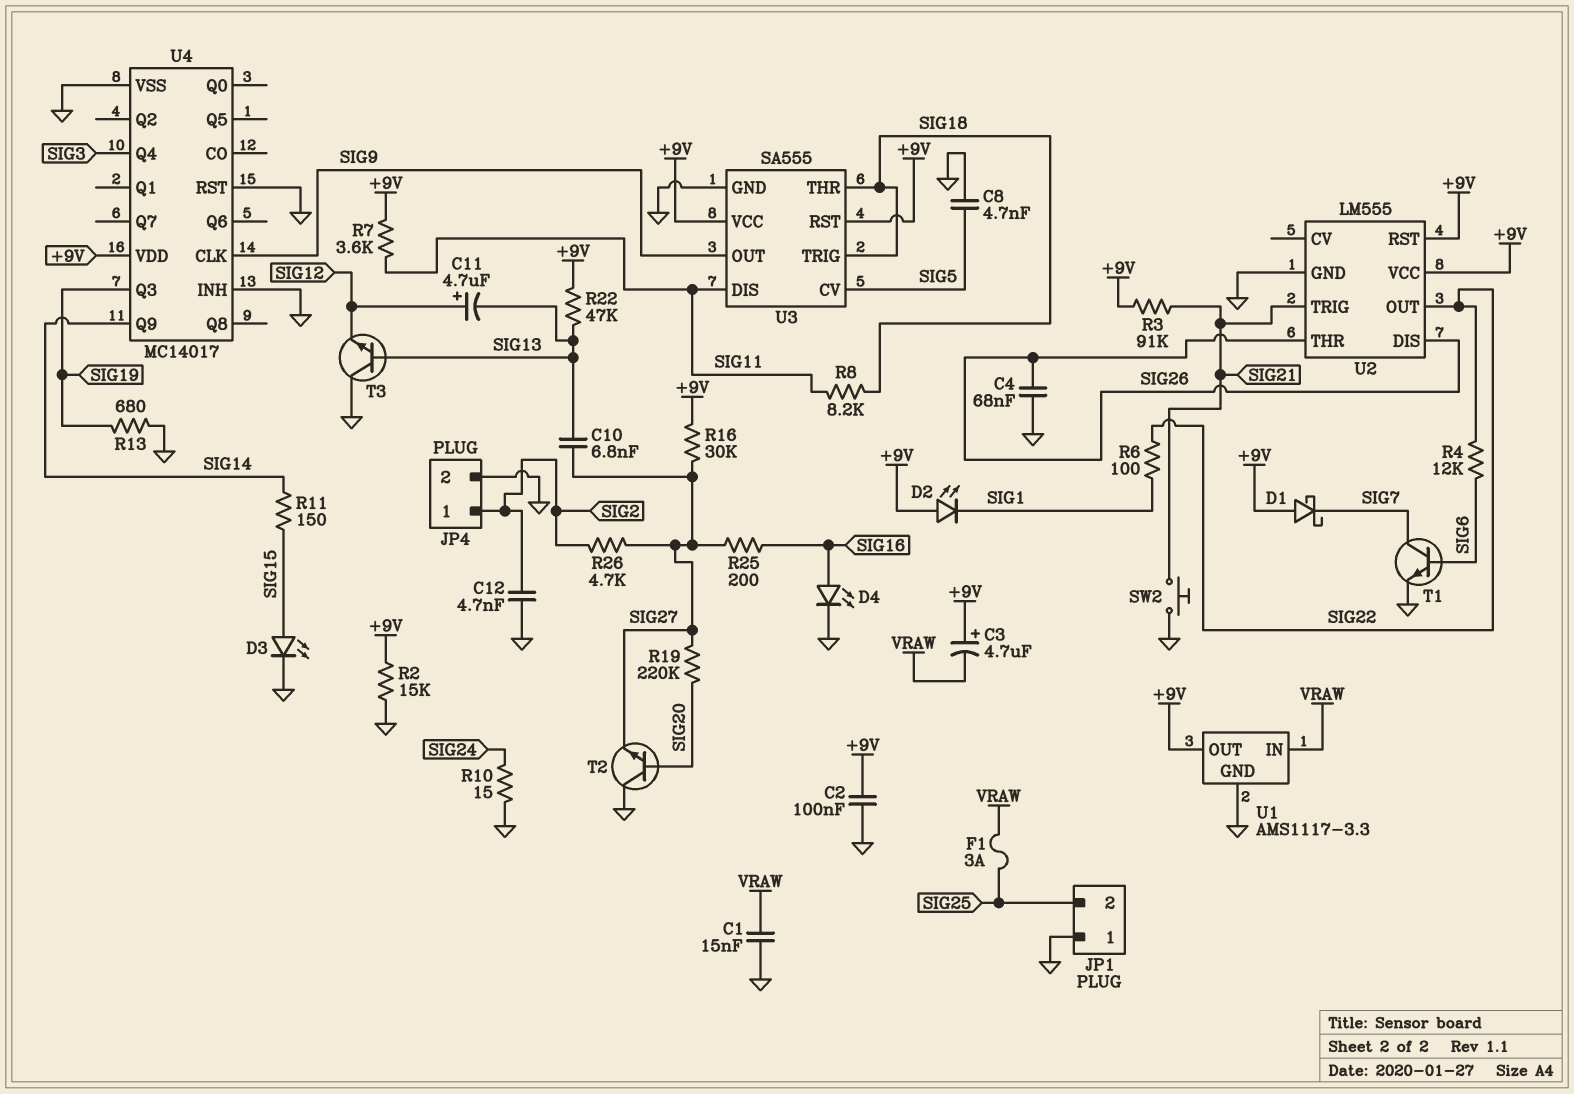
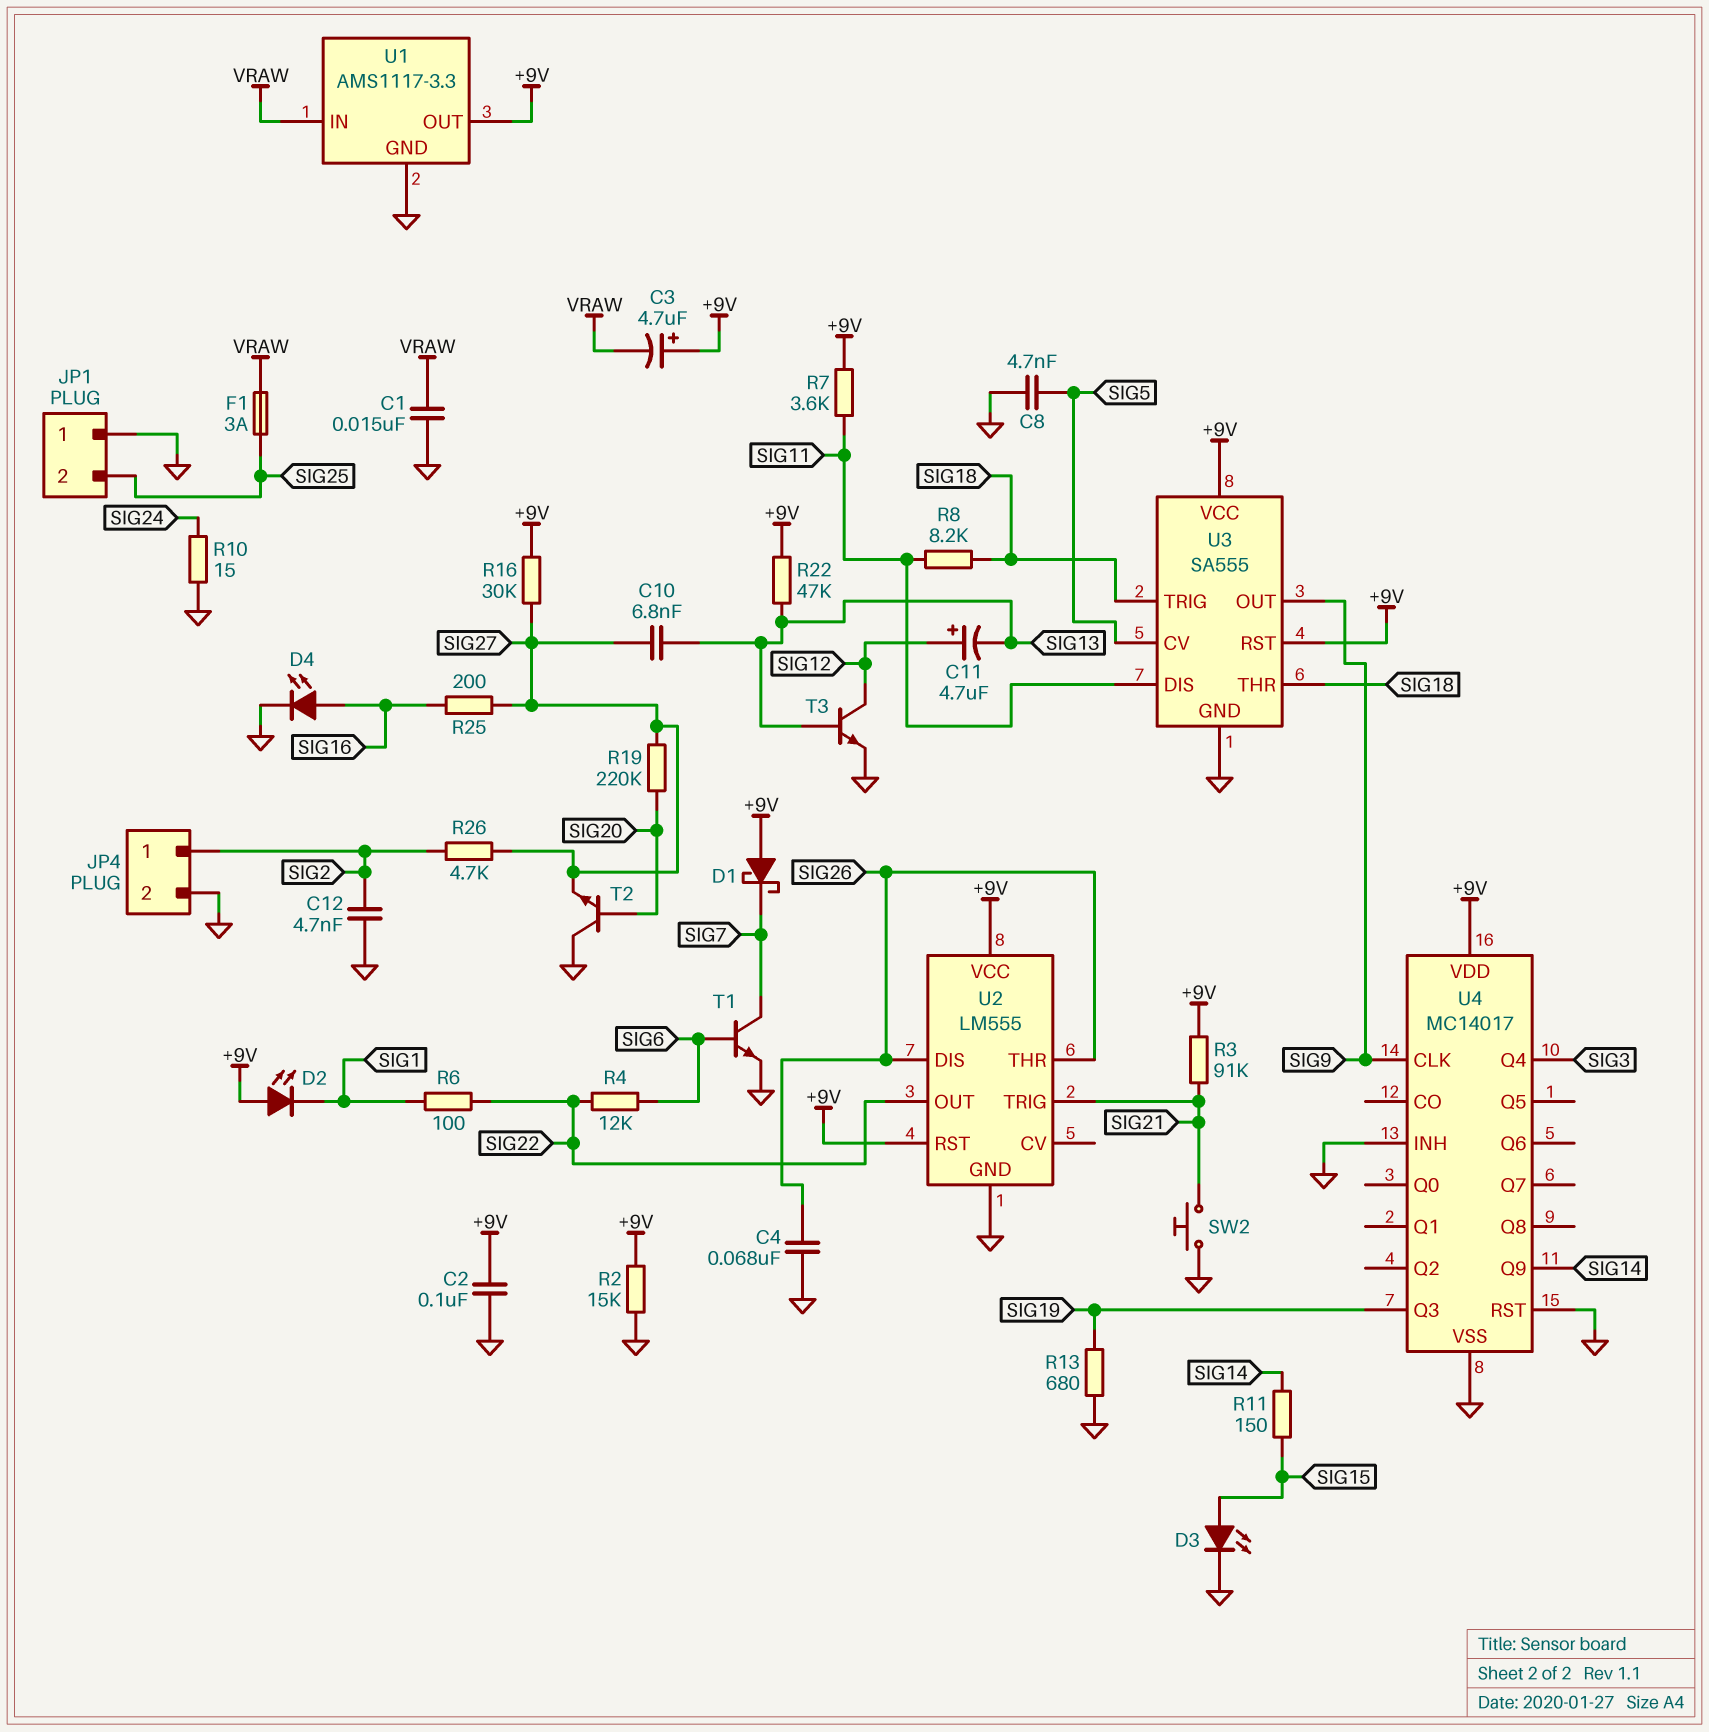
T3: NPN (B SIG13, C GND, E SIG12) -> NPN (B SIG13, C SIG12, E GND)

